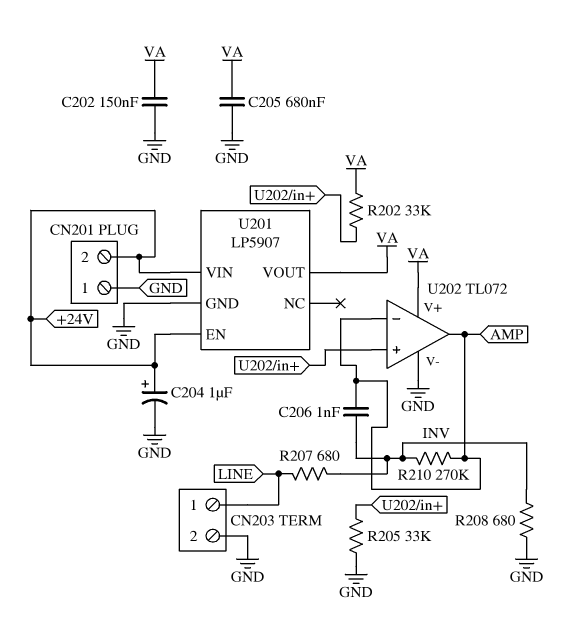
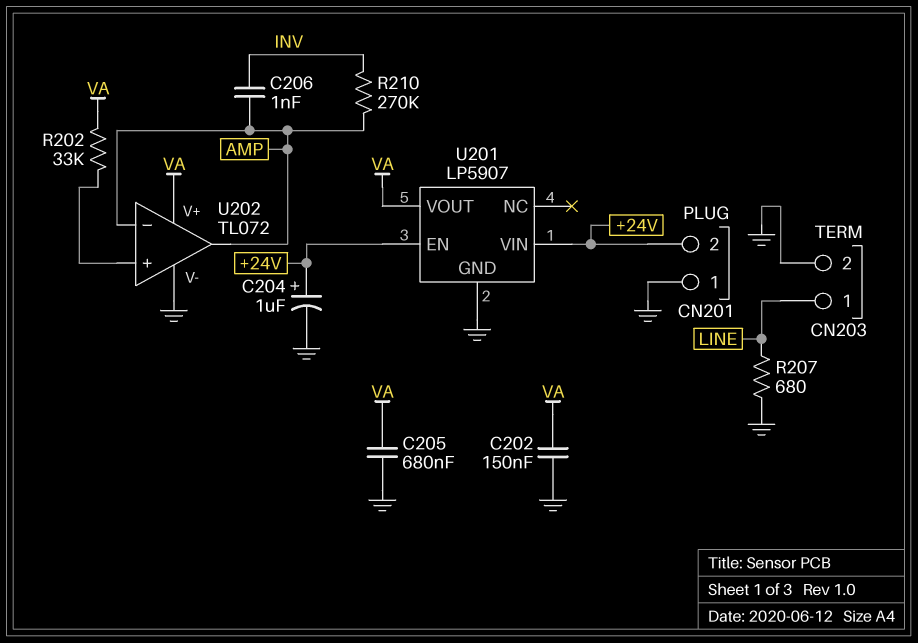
R205: 33k (GND, U202/in+) -> none
R207: 680 (INV, LINE) -> 680 (GND, LINE)
R208: 680 (GND, INV) -> none

